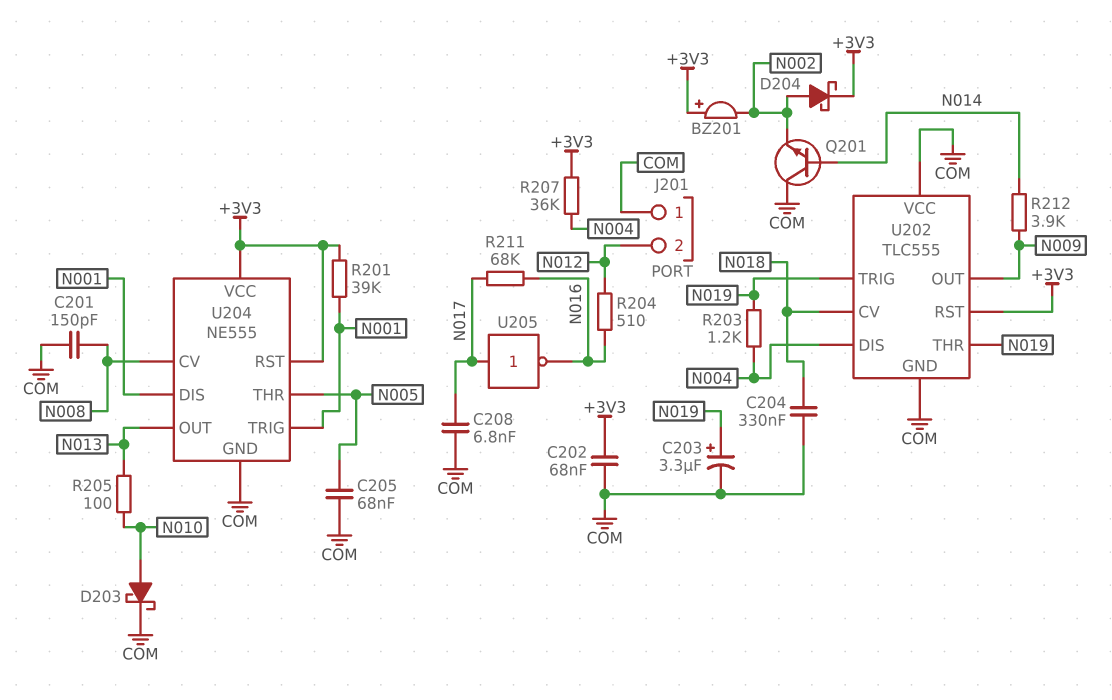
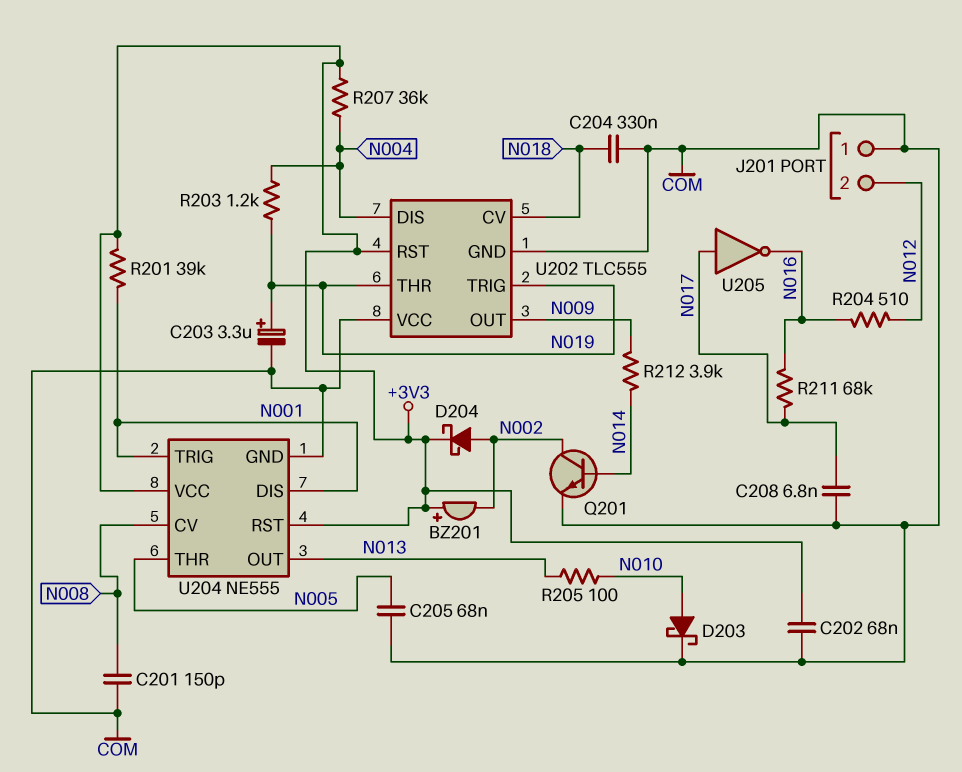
Q201: NPN (B N014, C COM, E N002) -> NPN (B N014, C N002, E COM)

